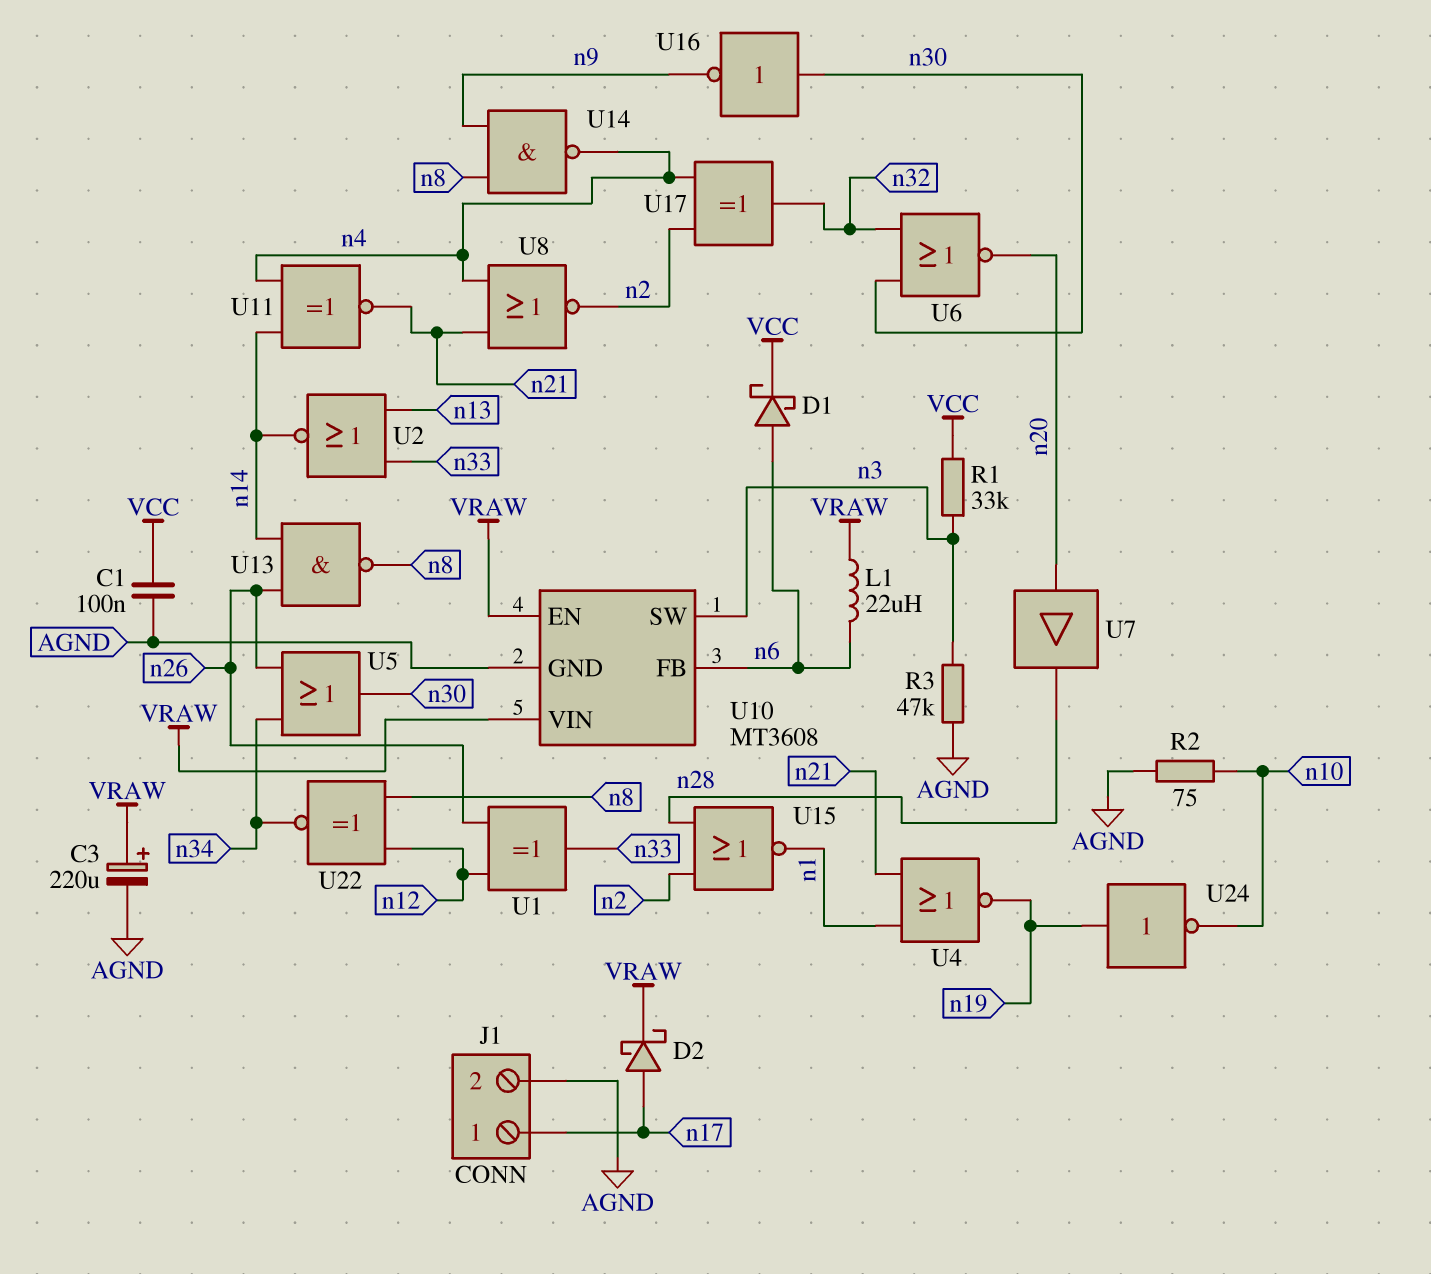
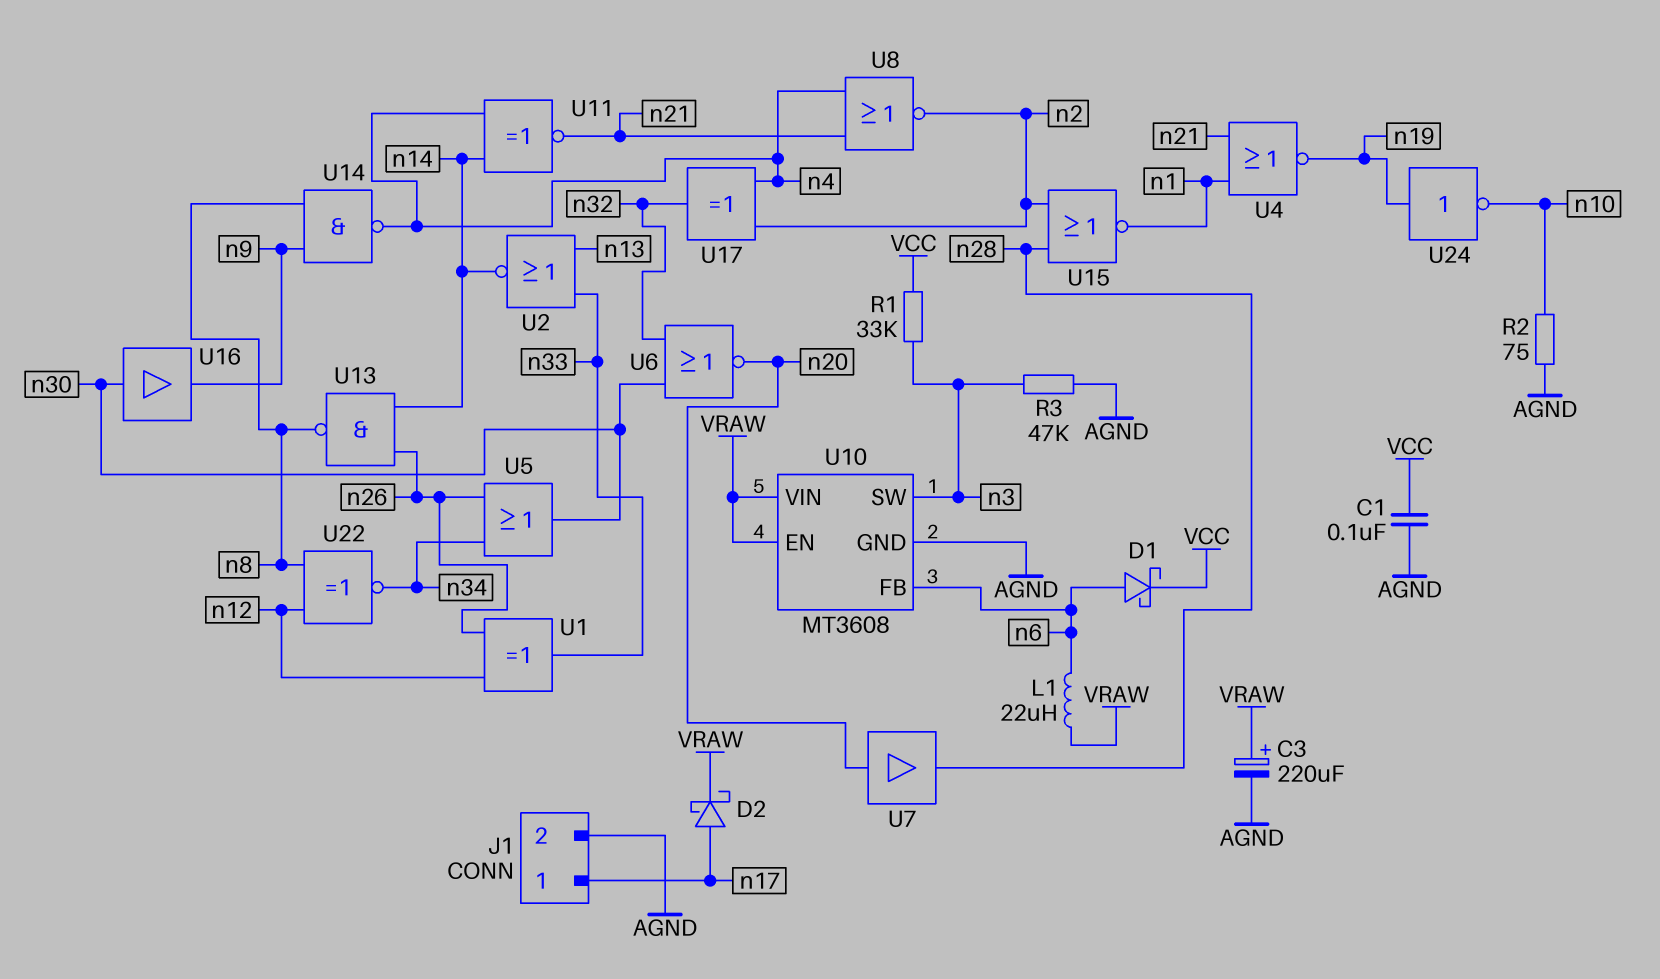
U16: NOT (in n30, out n9) -> buffer (in n30, out n9)

